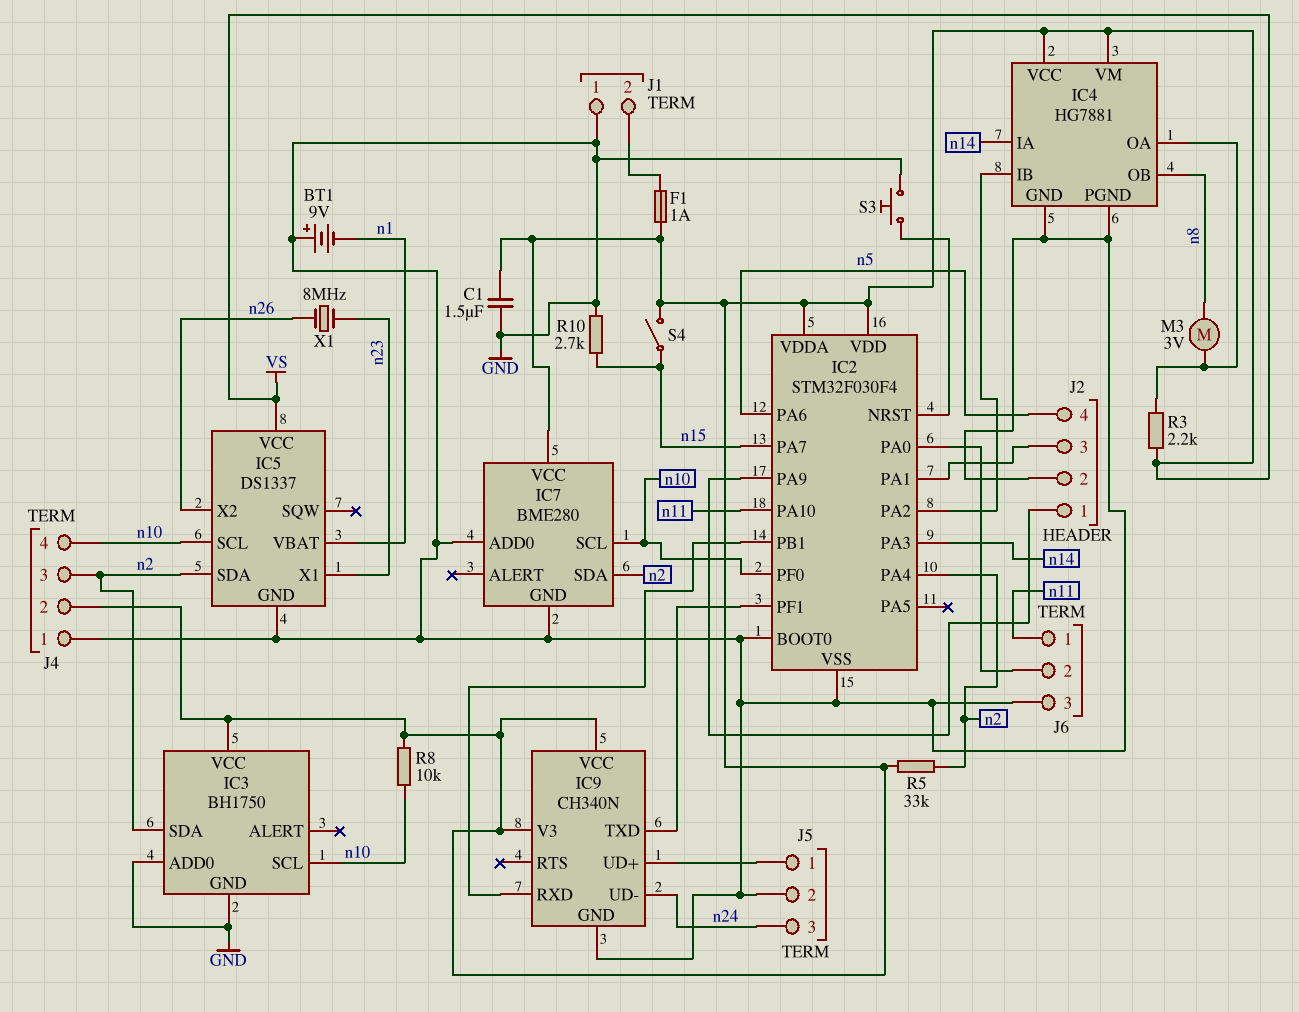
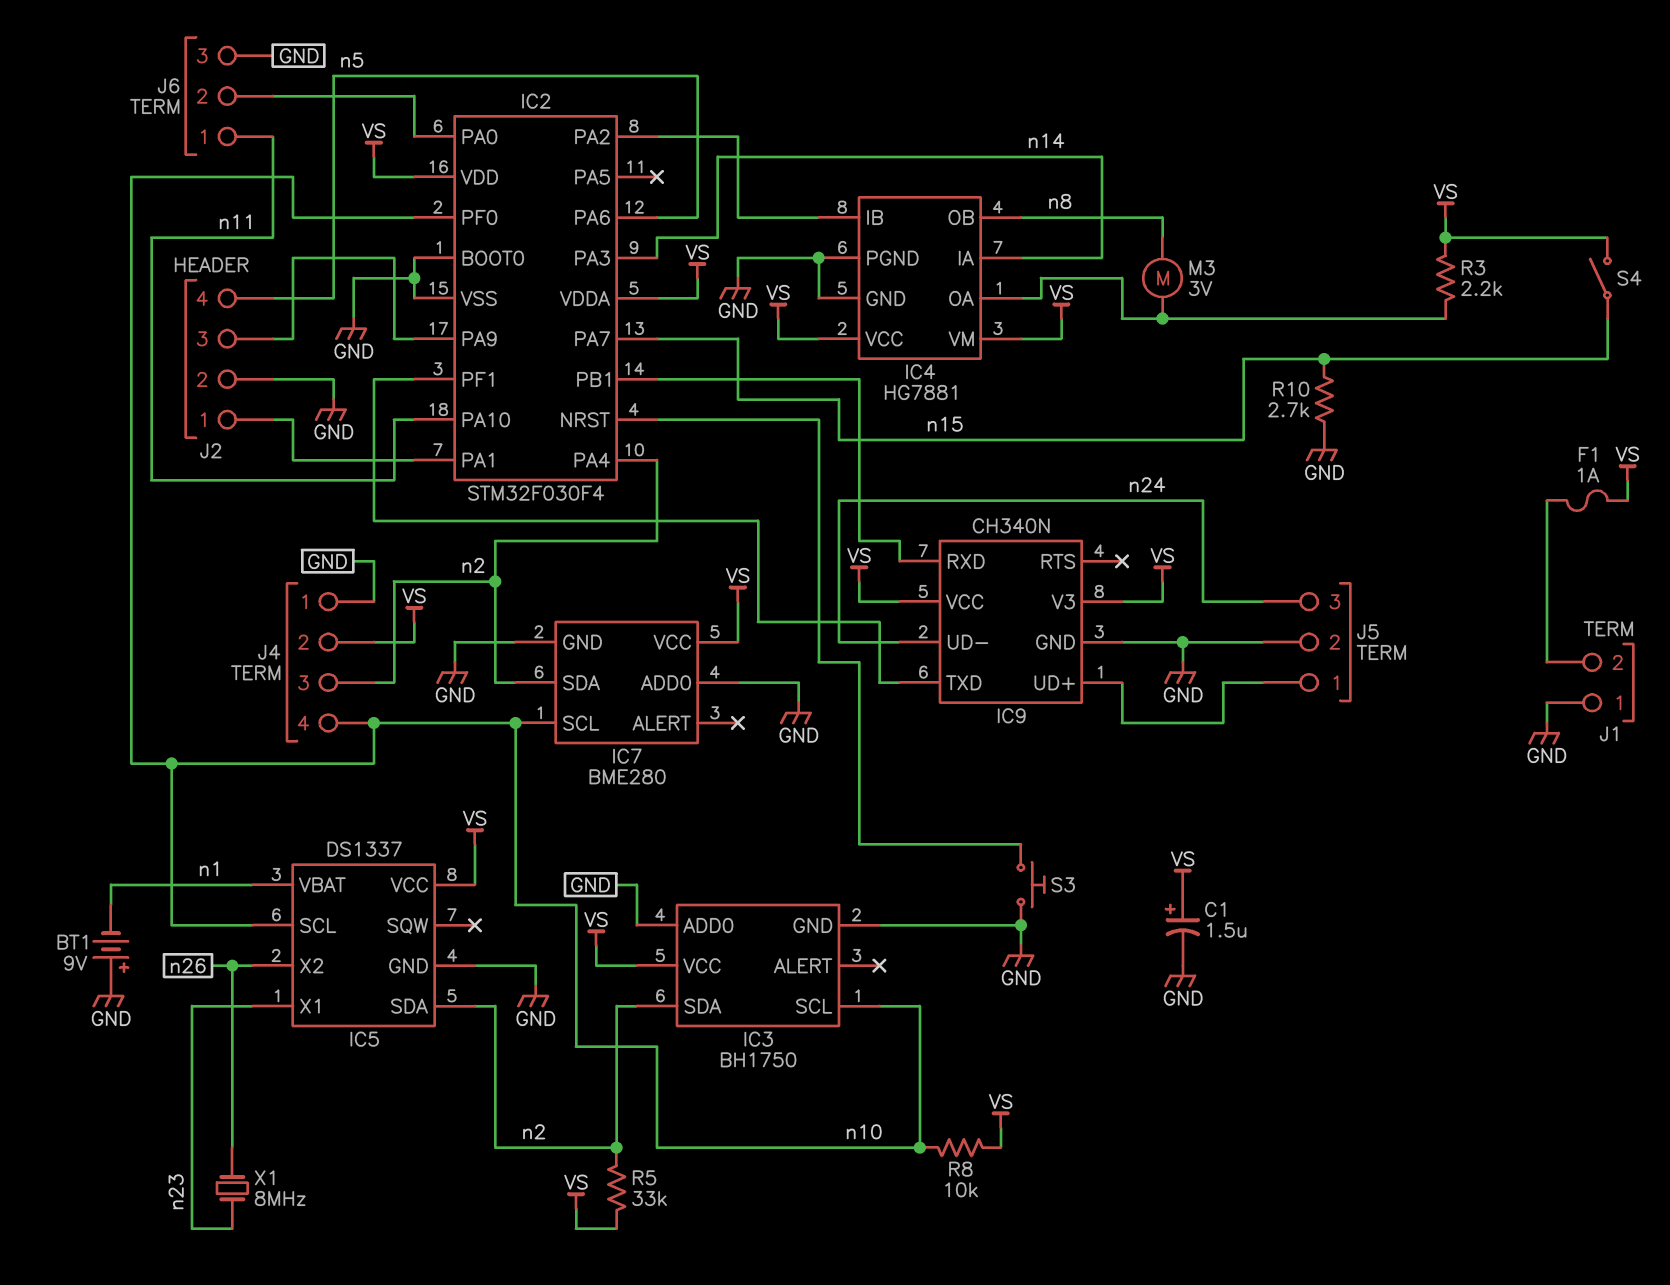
C1: 1.5uF (GND, VS) -> 1.5uF (plus VS, minus GND)
J2 pin 1: IC2/PA9 -> IC2/PA1
J2 pin 3: IC2/PA1 -> IC2/PA9

